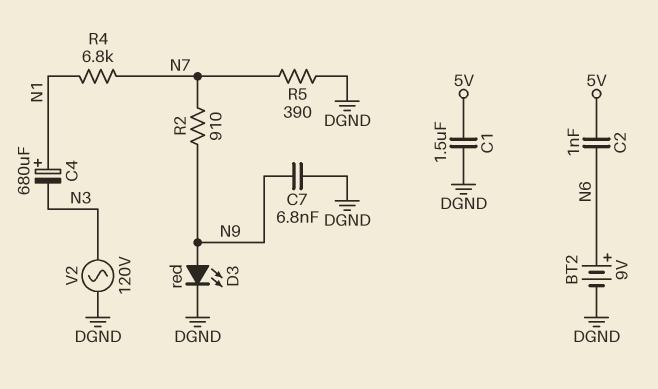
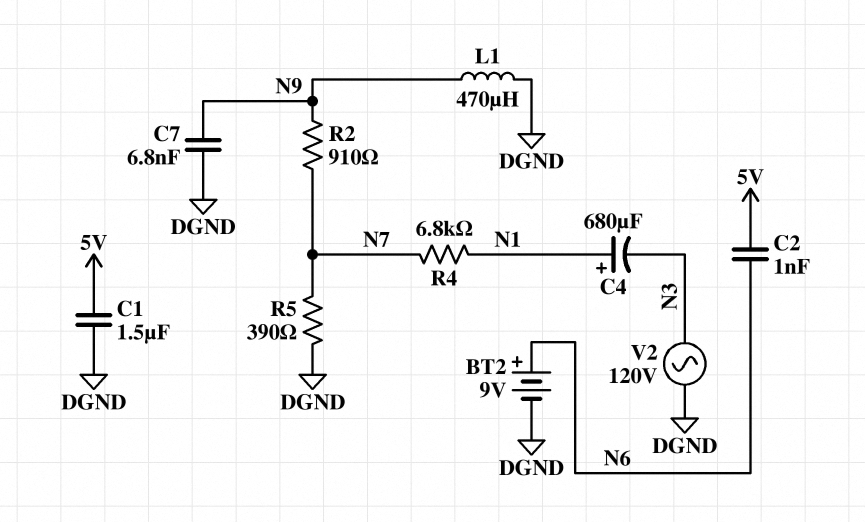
D3: LED red (A N9, K DGND) -> none
L1: none -> 470uH (DGND, N9)

